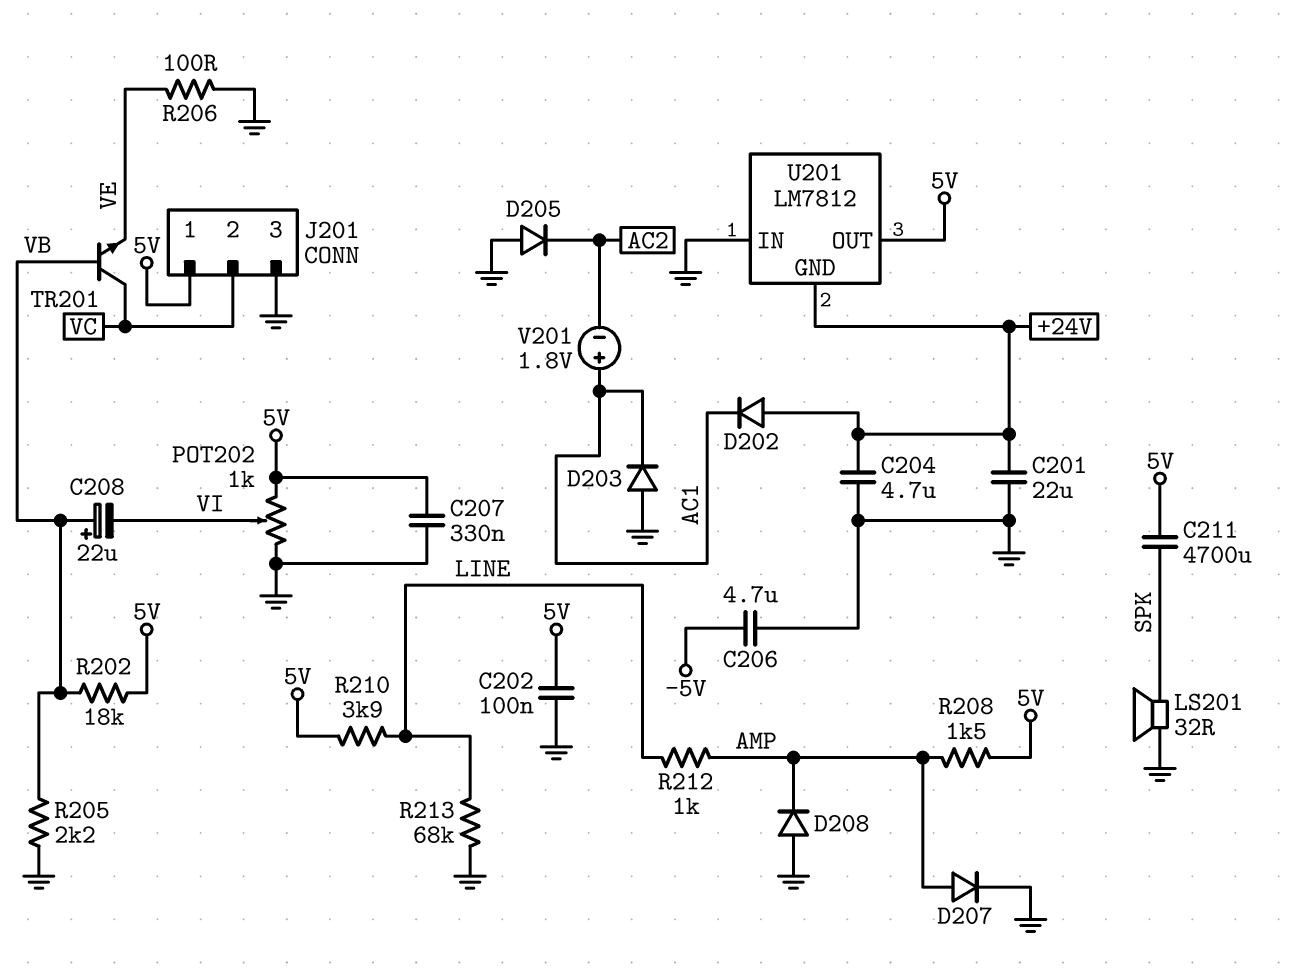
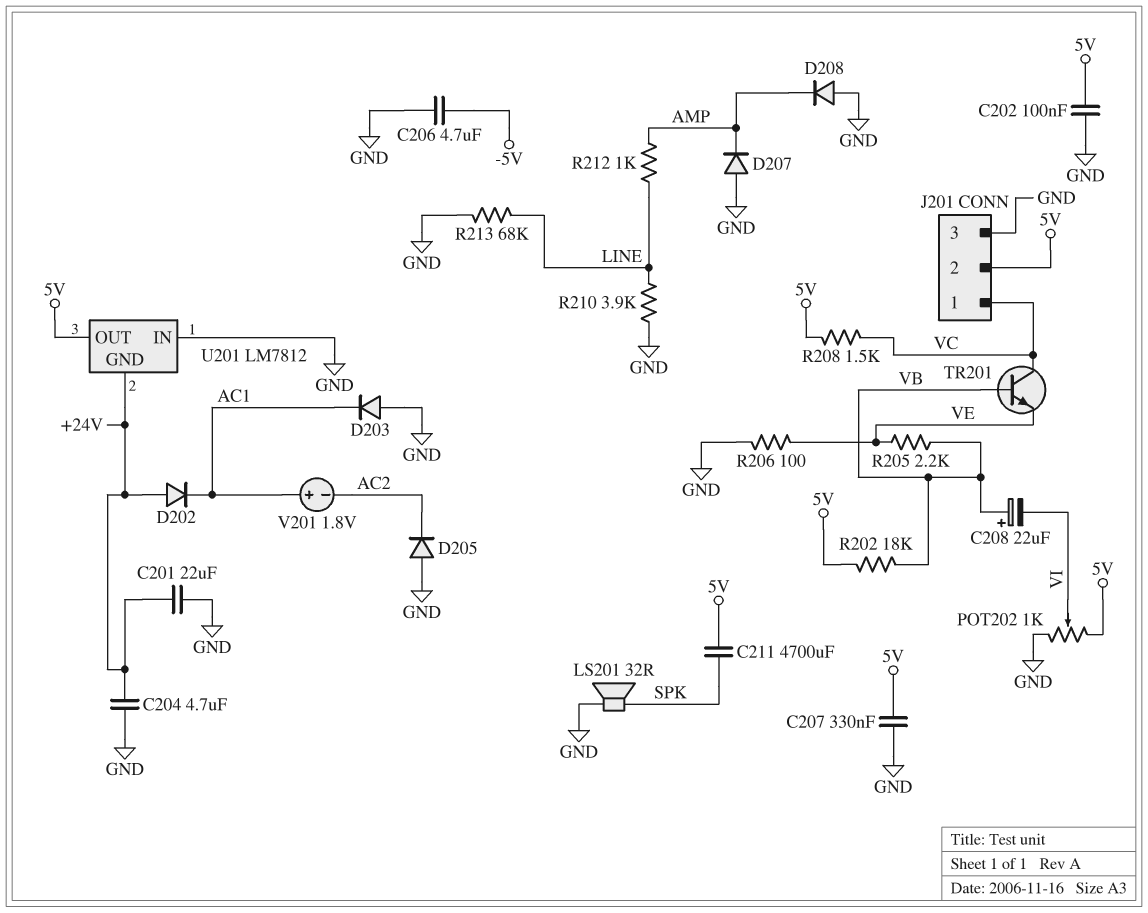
D207: diode (A AMP, K GND) -> diode (A GND, K AMP)
J201 pin 1: 5V -> VC
J201 pin 2: VC -> 5V
R205: 2.2k (GND, VB) -> 2.2k (VB, VE)
R208: 1.5k (5V, AMP) -> 1.5k (5V, VC)
R210: 3.9k (5V, LINE) -> 3.9k (GND, LINE)

